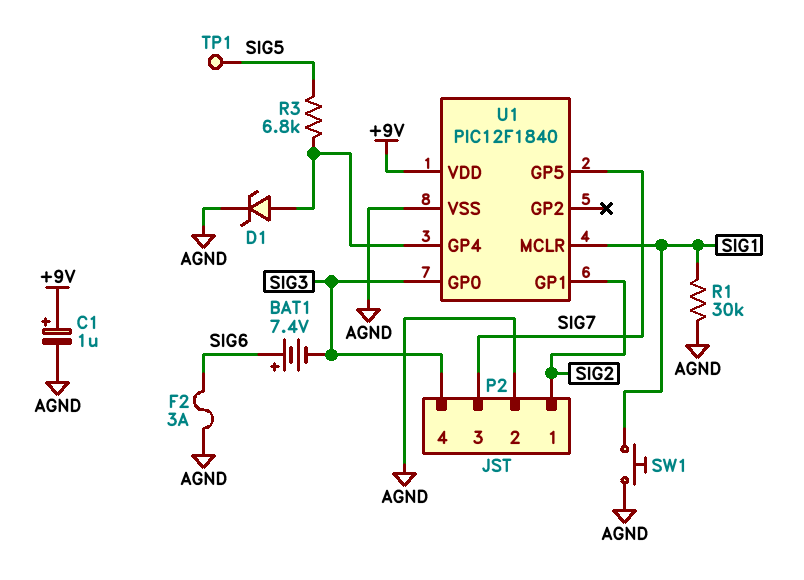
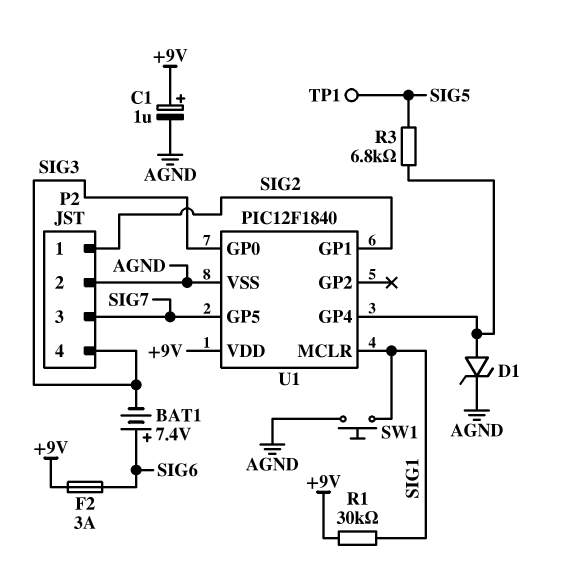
F2: 3A (AGND, SIG6) -> 3A (+9V, SIG6)
R1: 30k (AGND, SIG1) -> 30k (+9V, SIG1)

